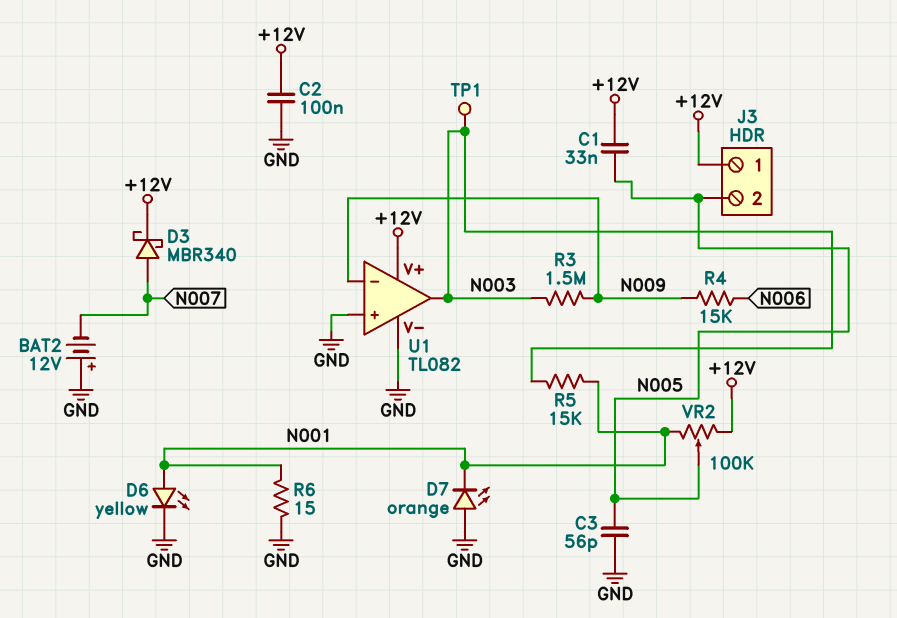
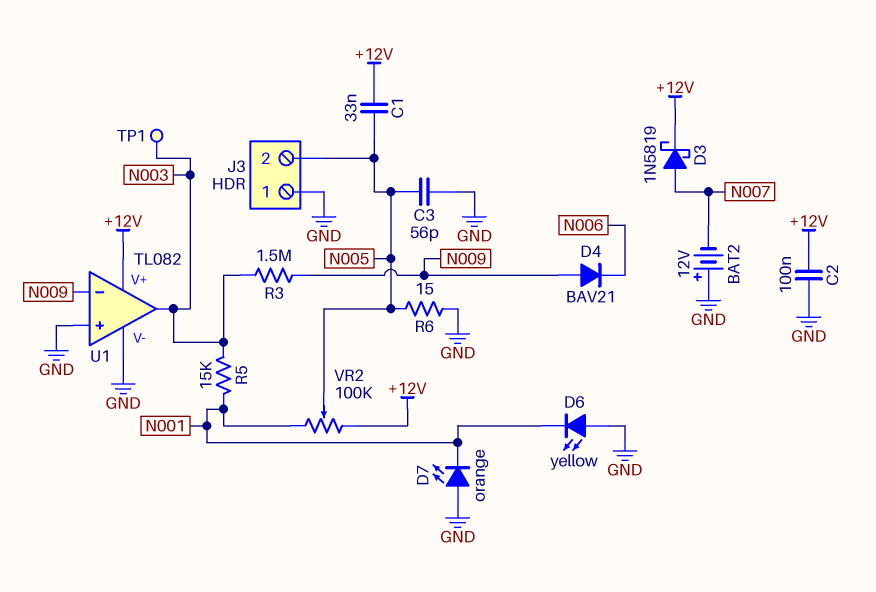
D3: schottky MBR340 (A N007, K +12V) -> schottky 1N5819 (A N007, K +12V)
D4: none -> diode BAV21 (A N009, K N006)
D6: LED yellow (A N001, K GND) -> LED yellow (A GND, K N001)
J3 pin 1: +12V -> GND
R4: 15k (N006, N009) -> none
R6: 15 (GND, N001) -> 15 (GND, N005)

